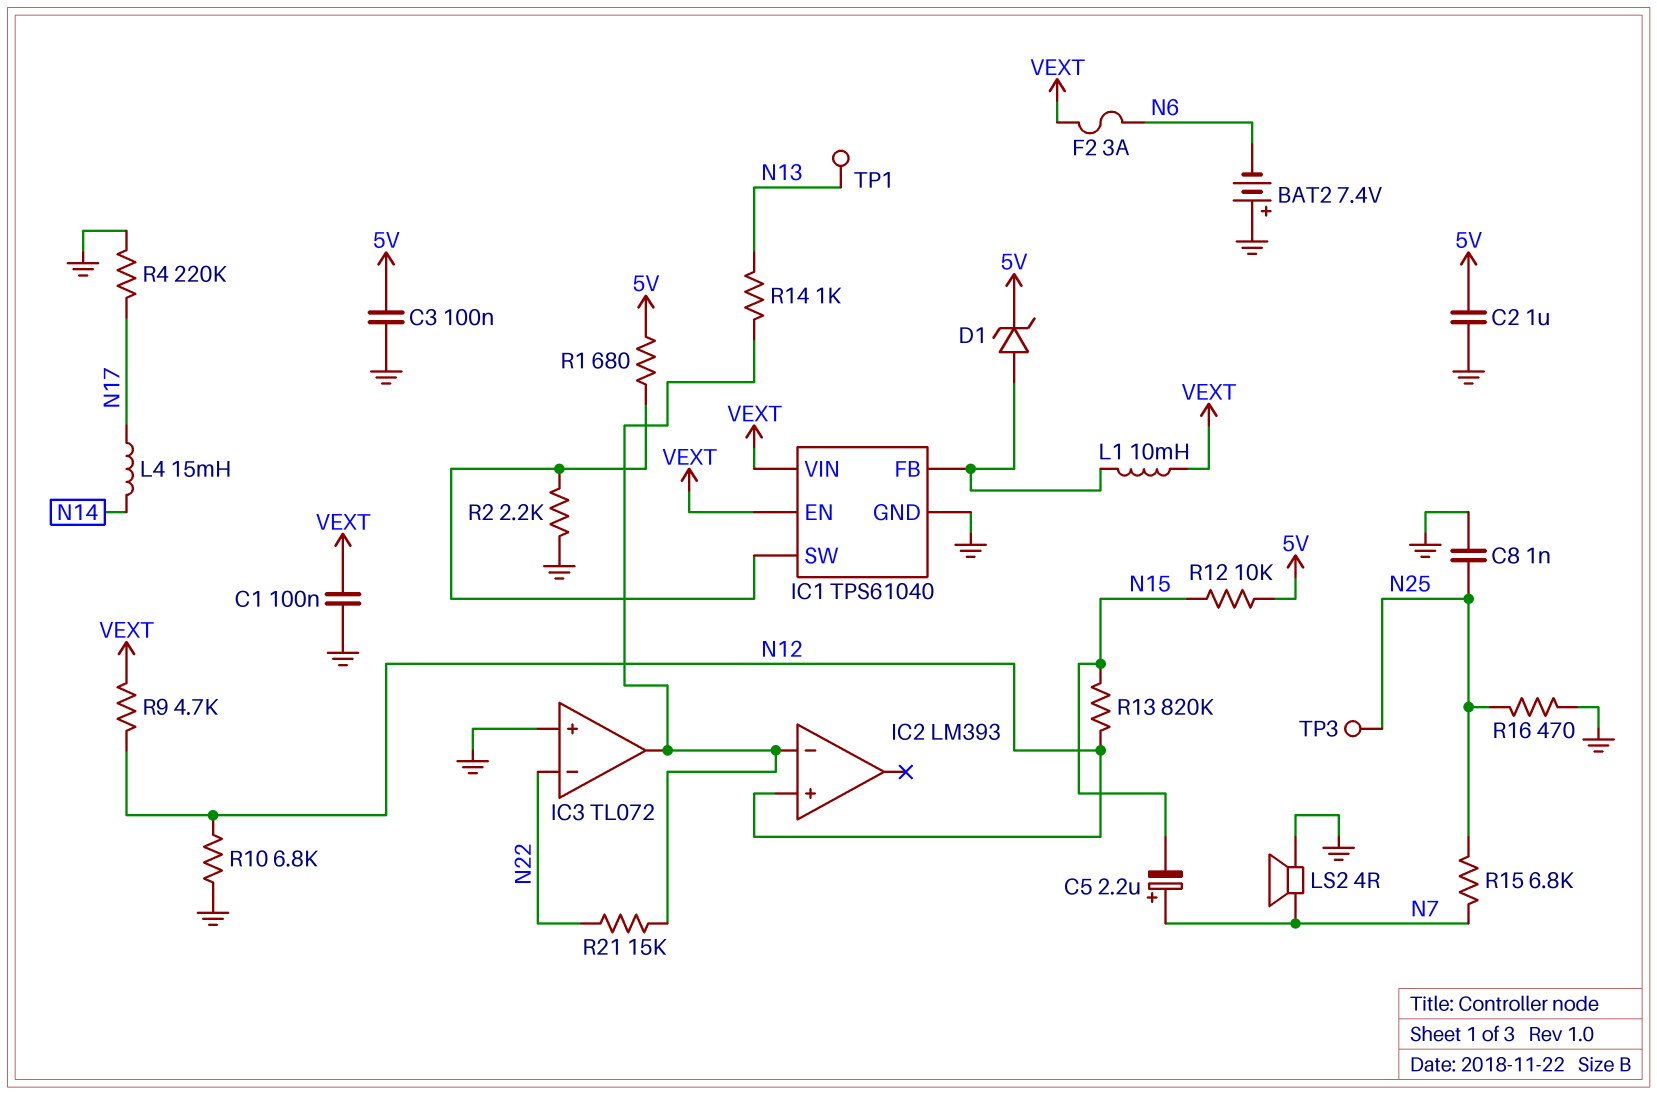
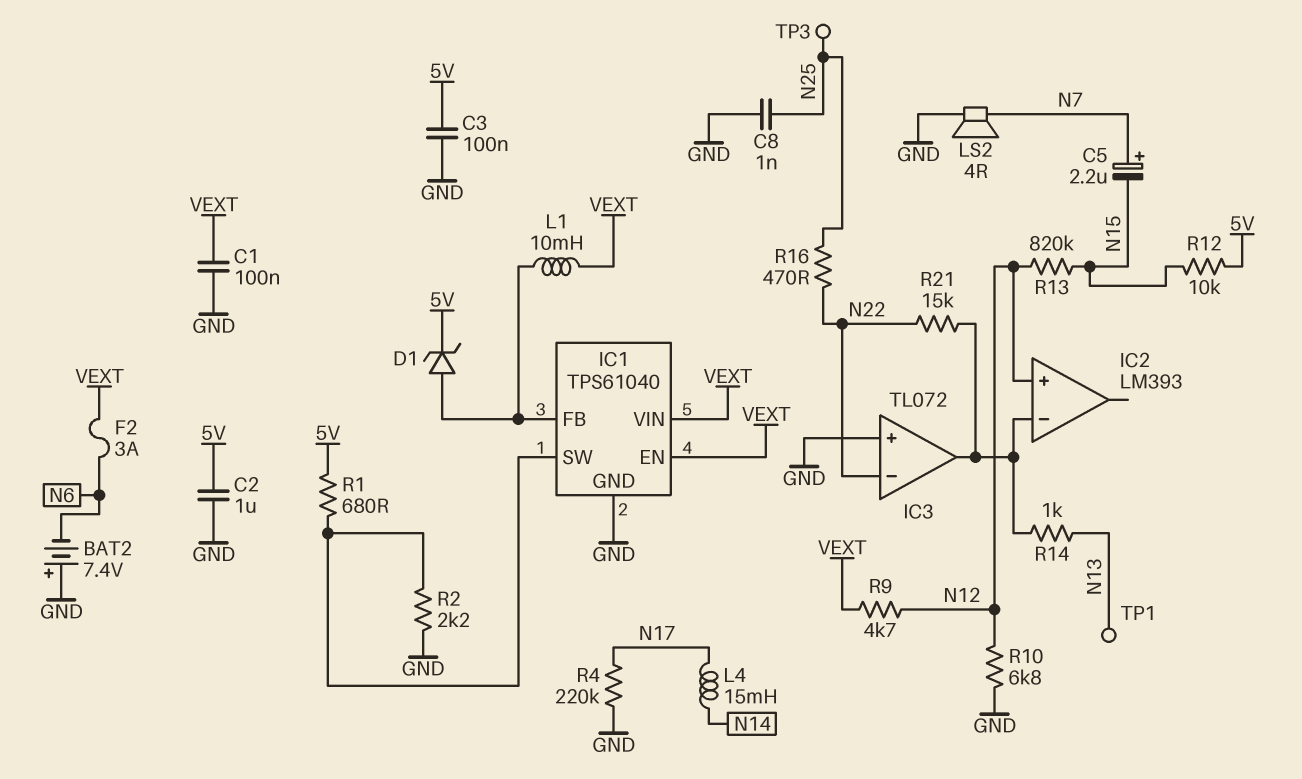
R15: 6.8k (N7, N25) -> none
R16: 470 (GND, N25) -> 470 (N22, N25)

